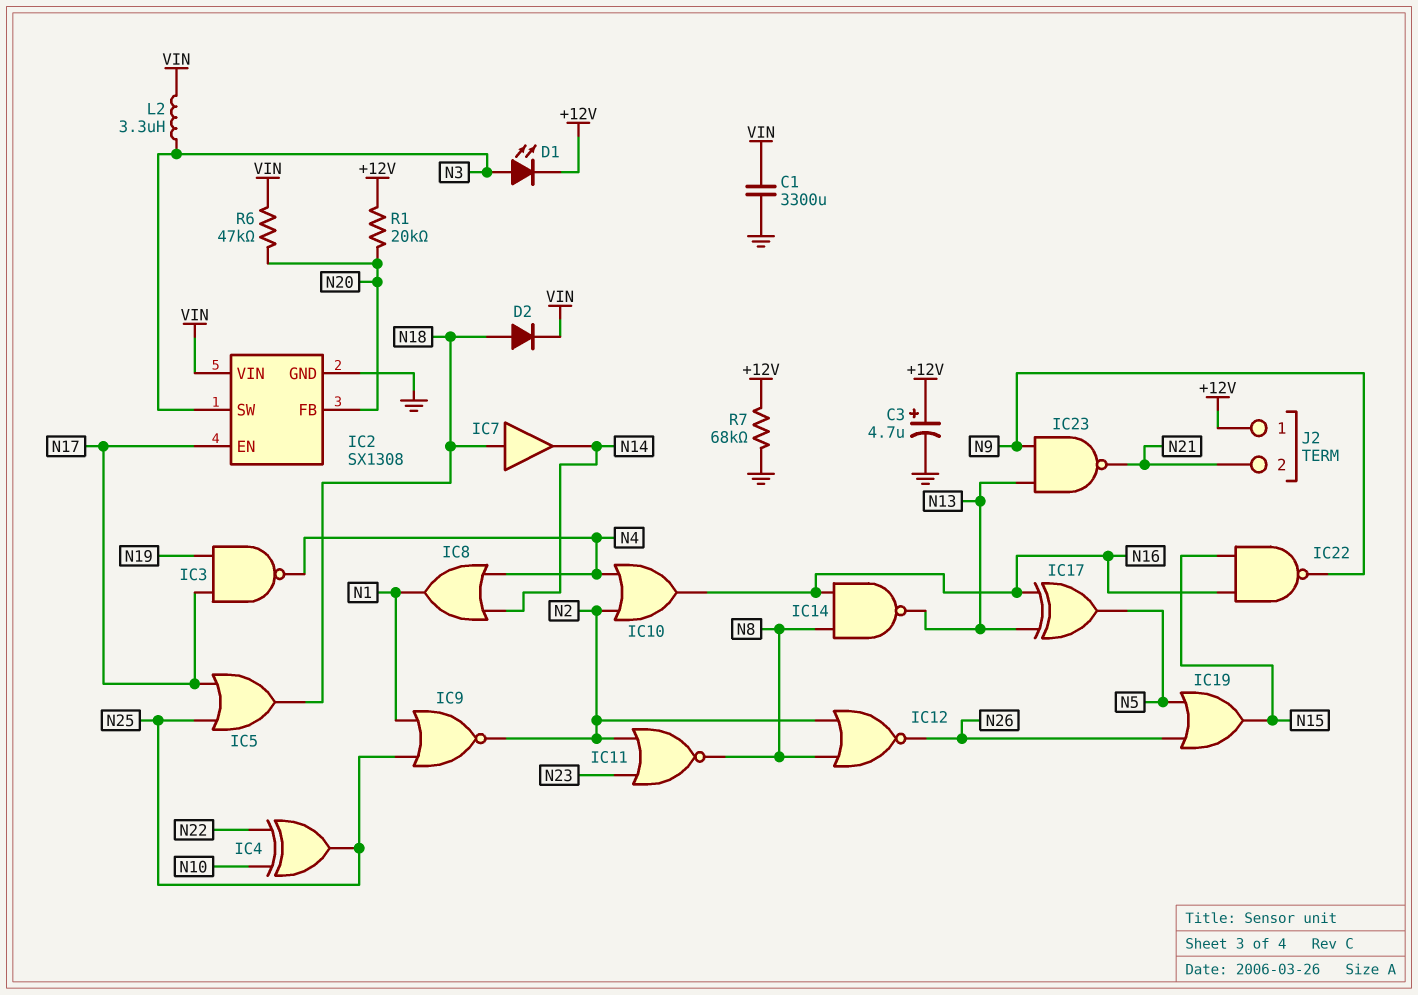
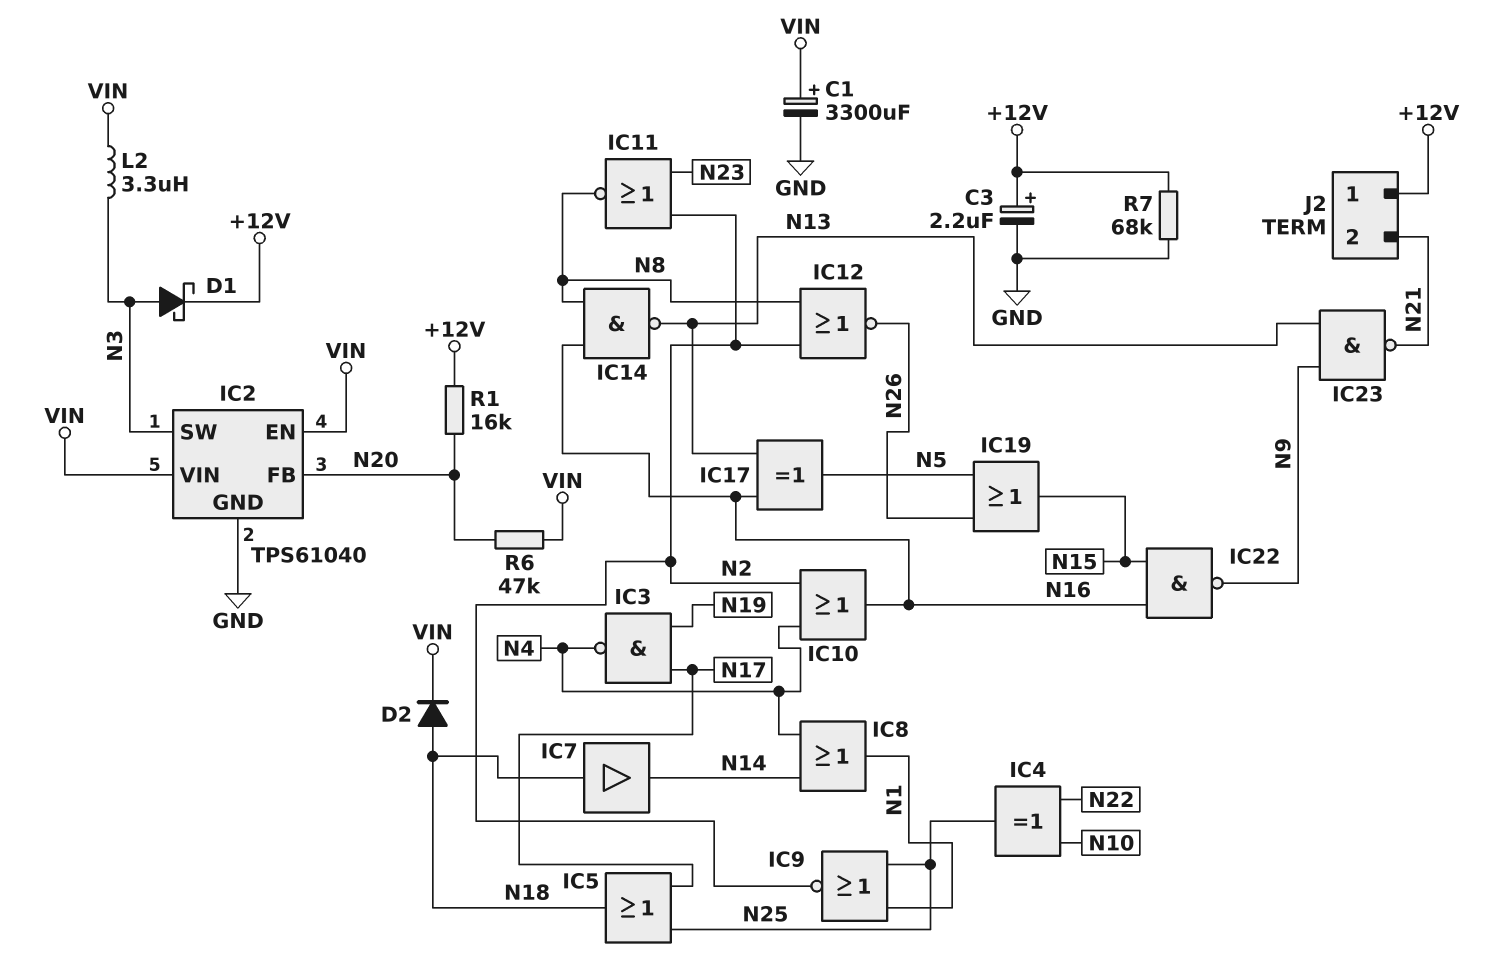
C1: 3300uF (GND, VIN) -> 3300uF (plus VIN, minus GND)
C3: 4.7uF (plus +12V, minus GND) -> 2.2uF (plus +12V, minus GND)
D1: LED (A N3, K +12V) -> schottky (A N3, K +12V)
IC2: SX1308 -> TPS61040
IC2 pin EN: N17 -> VIN
R1: 20k (+12V, N20) -> 16k (+12V, N20)

